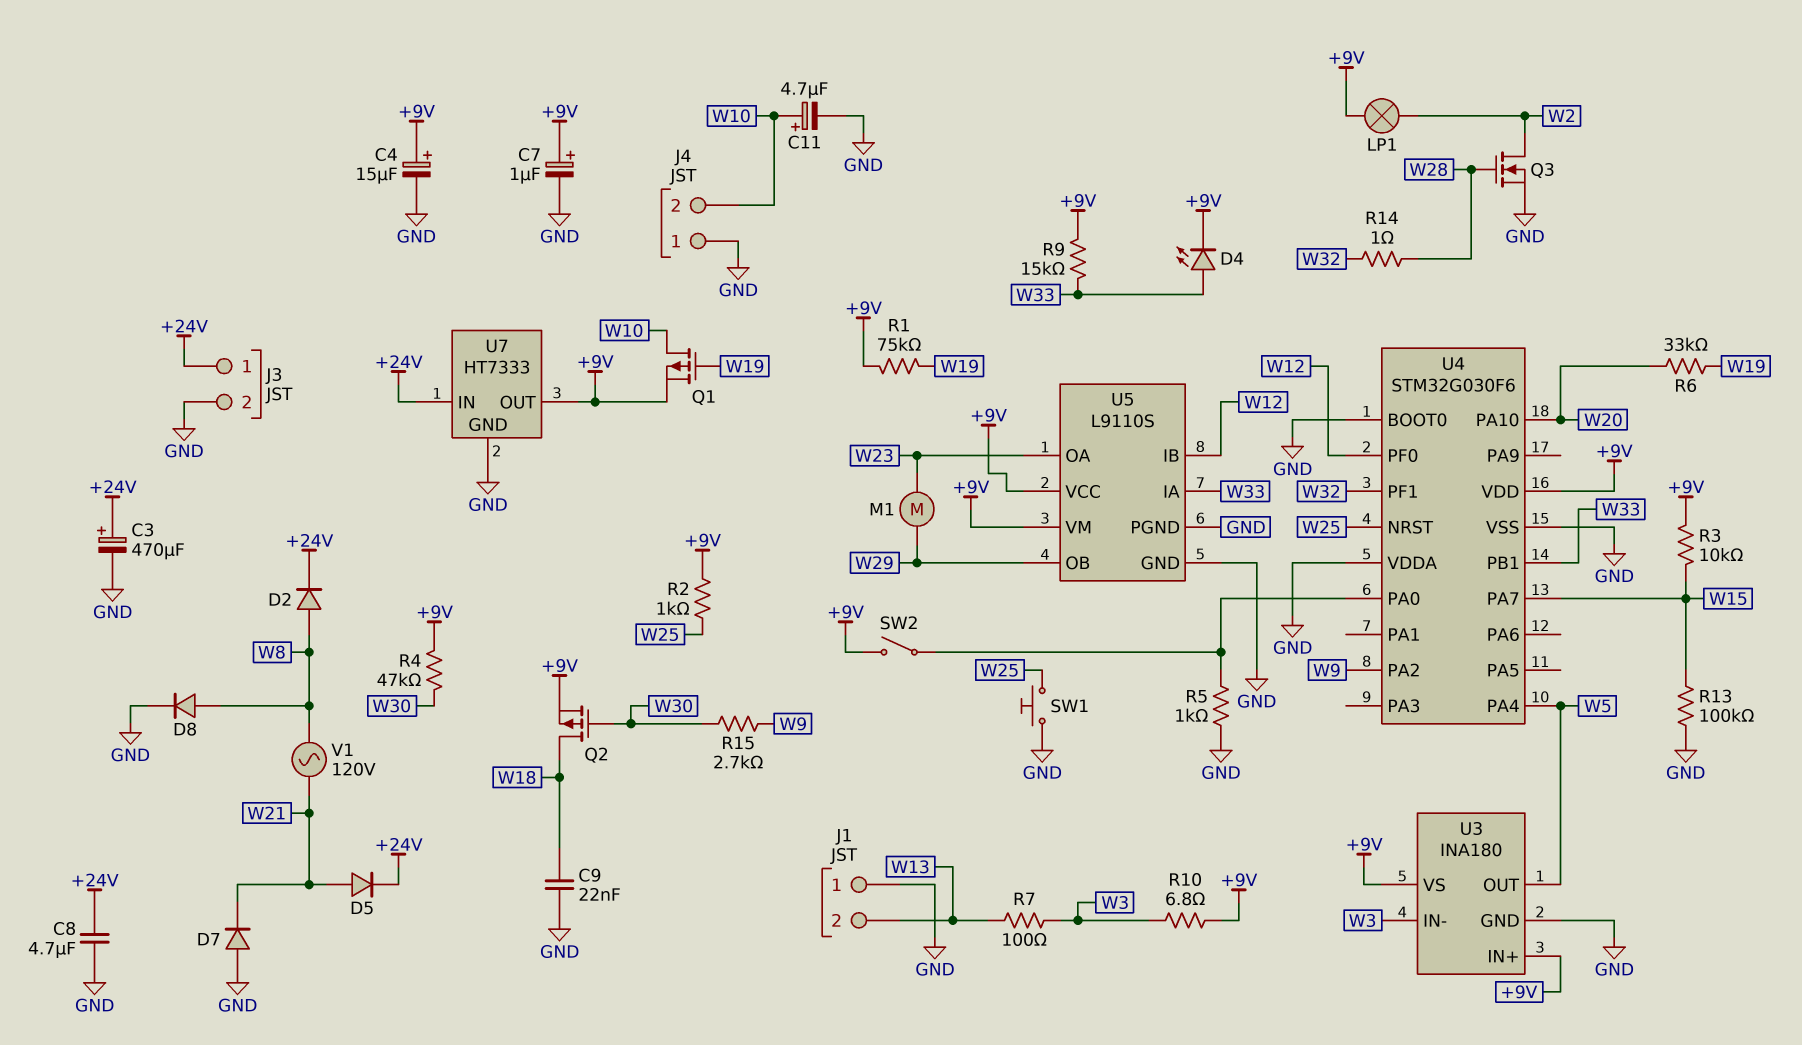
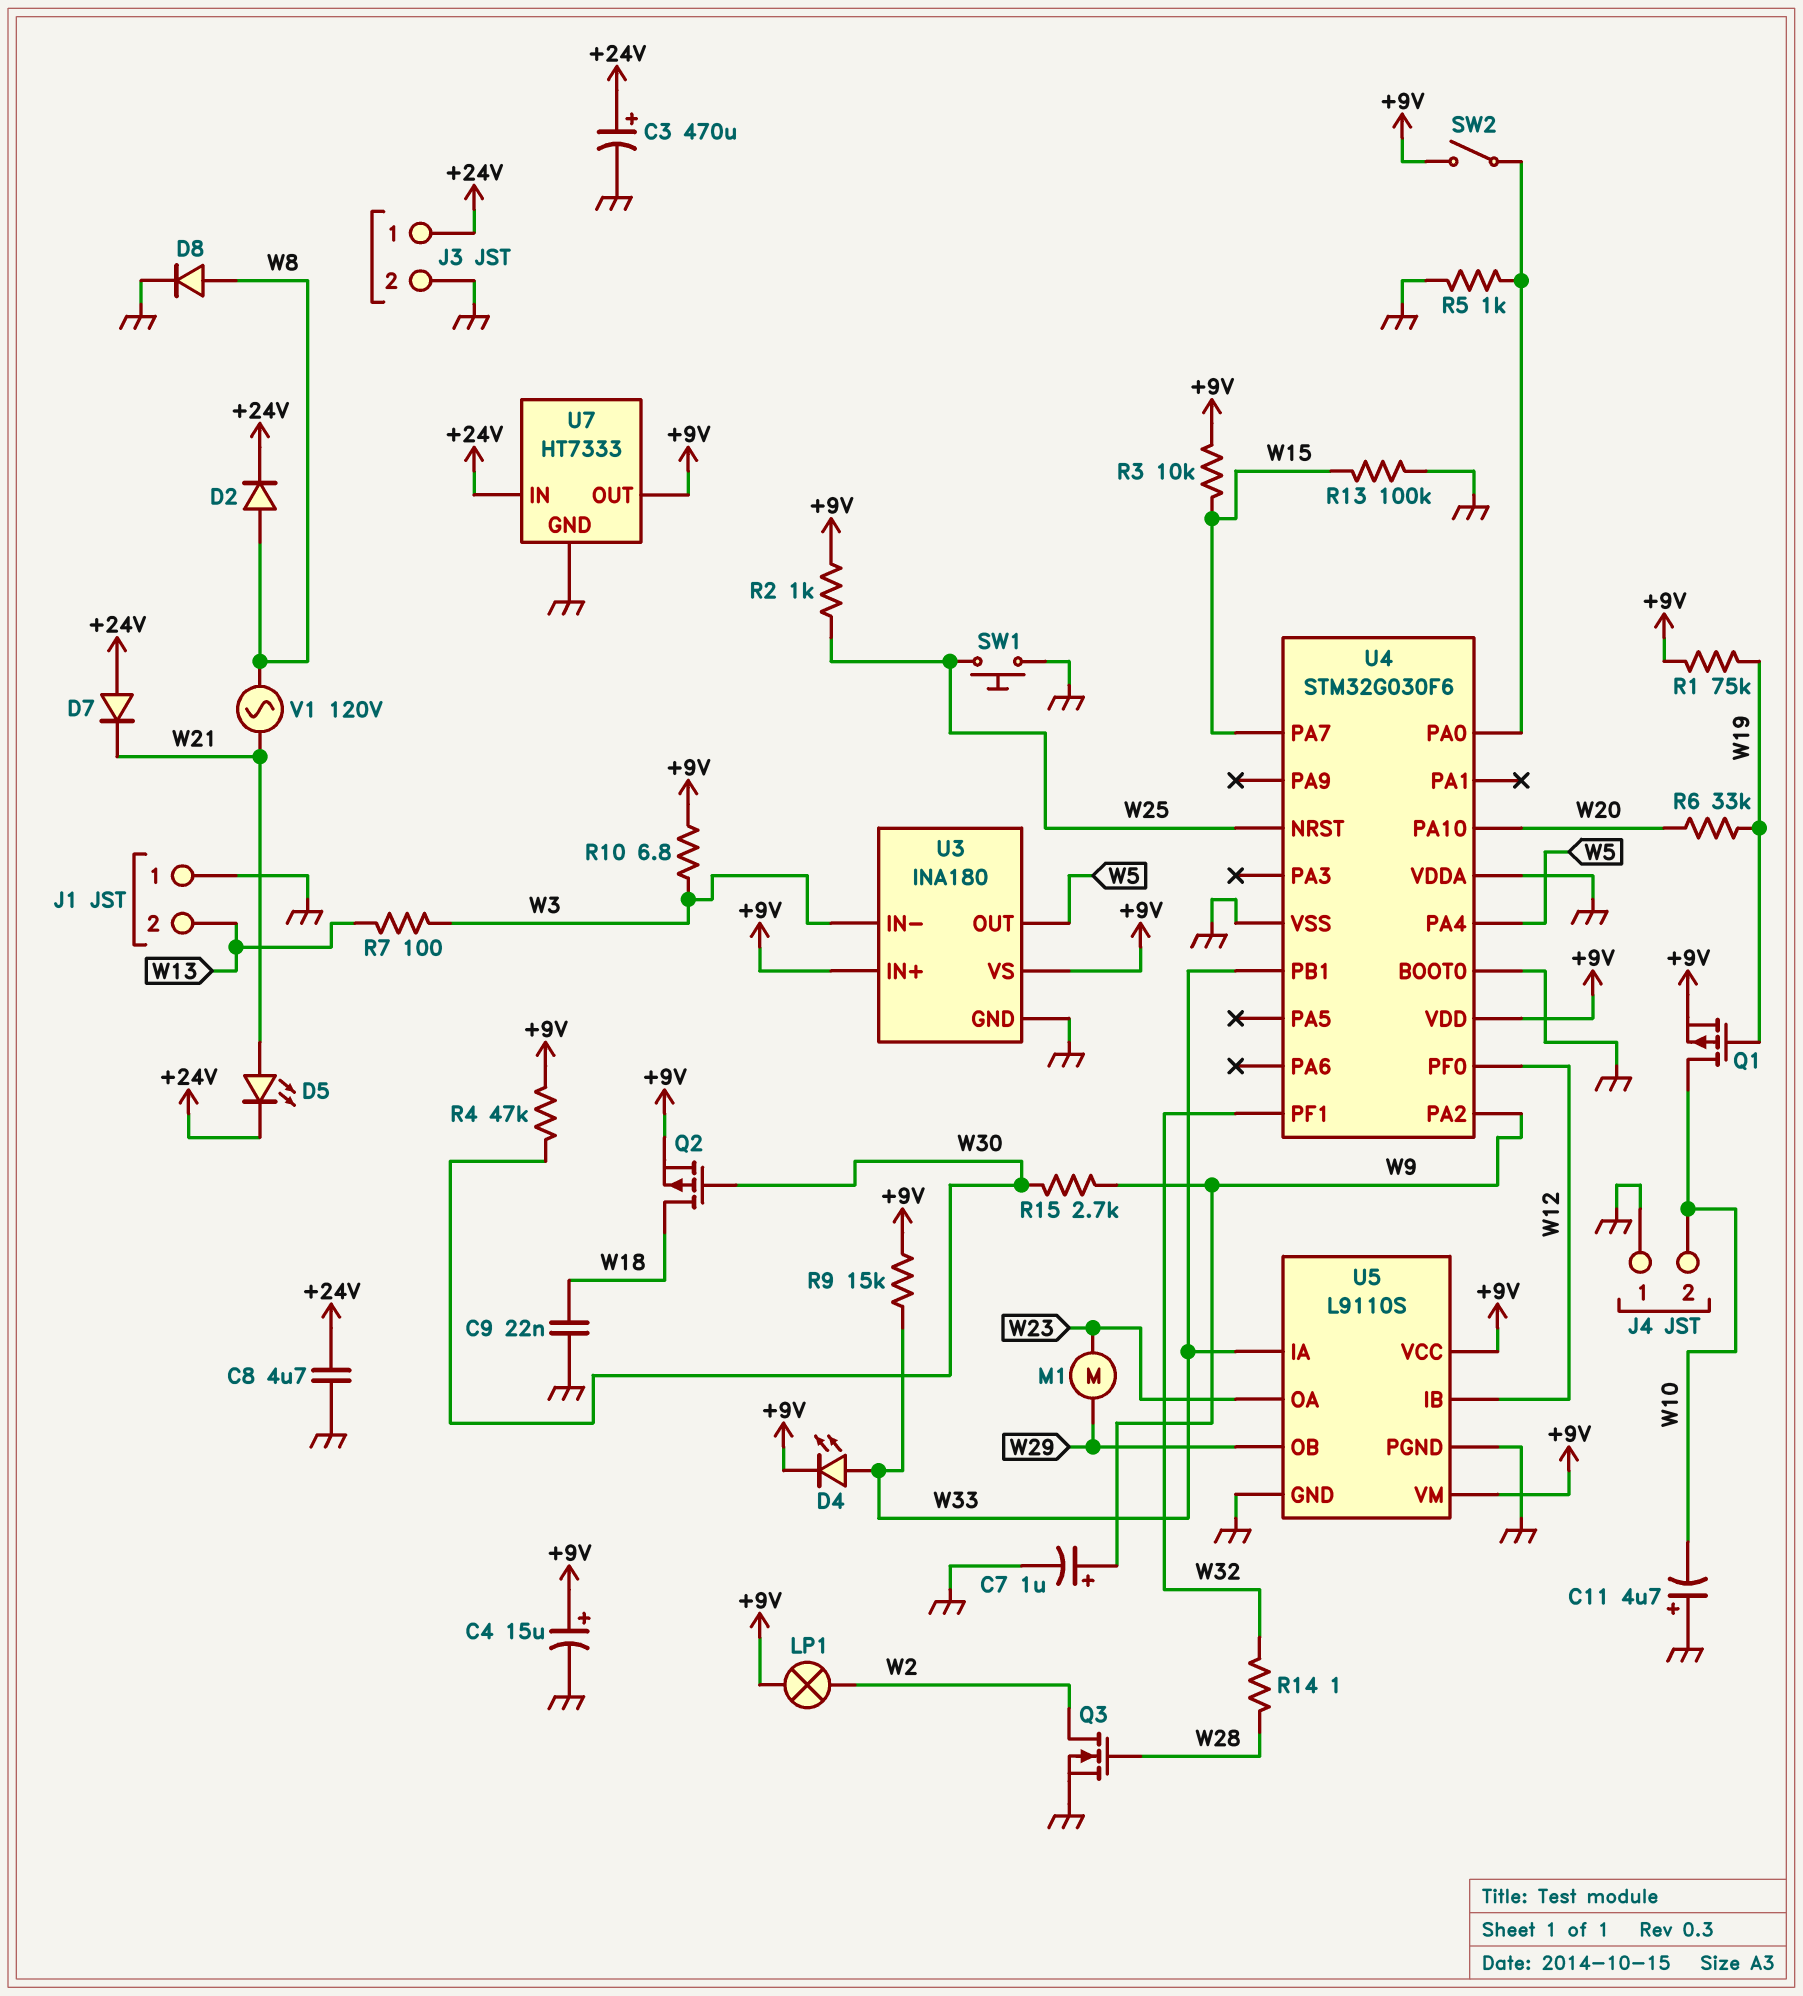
C7: 1uF (plus +9V, minus GND) -> 1uF (plus W9, minus GND)
C11: 4.7uF (plus W10, minus GND) -> 4.7uF (plus GND, minus W10)
D5: diode (A W21, K +24V) -> LED (A W21, K +24V)
D7: diode (A GND, K W21) -> diode (A +24V, K W21)

